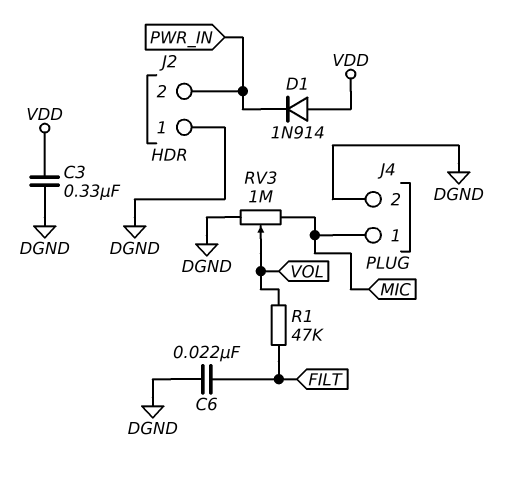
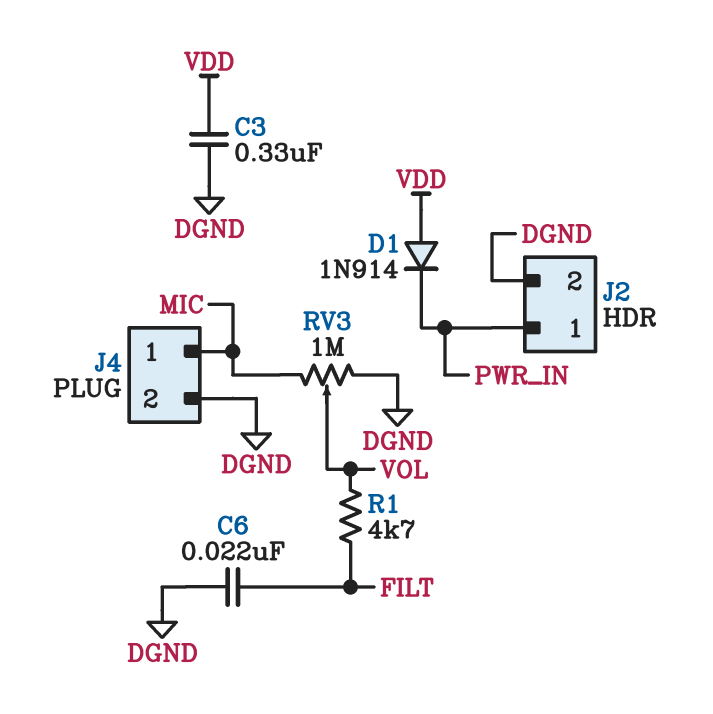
J2 pin 1: DGND -> PWR_IN
J2 pin 2: PWR_IN -> DGND
R1: 47k (FILT, VOL) -> 4.7k (FILT, VOL)

